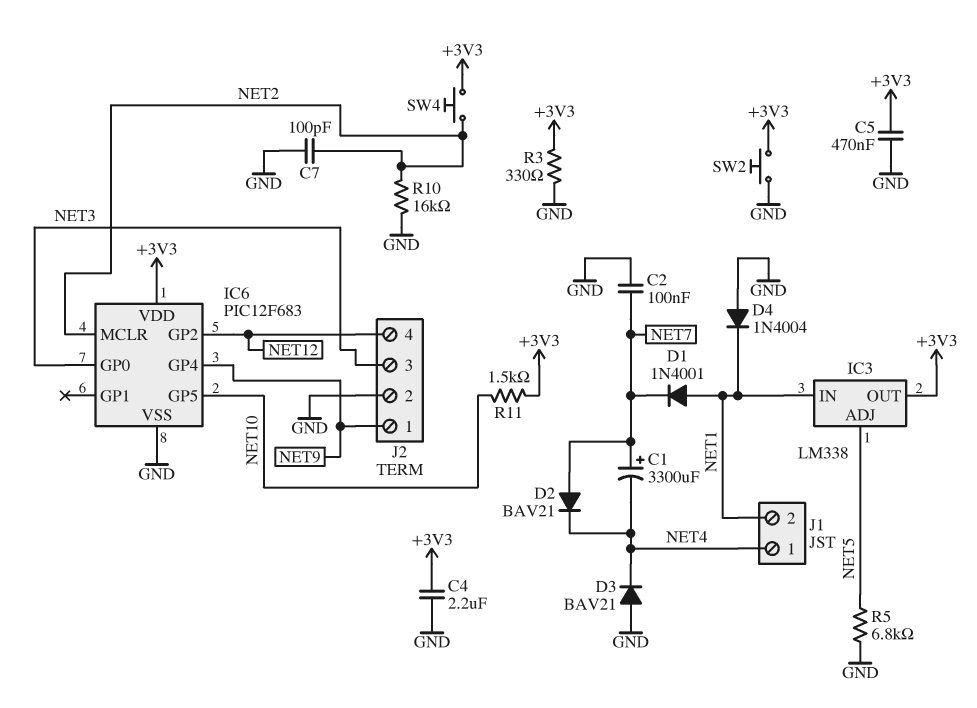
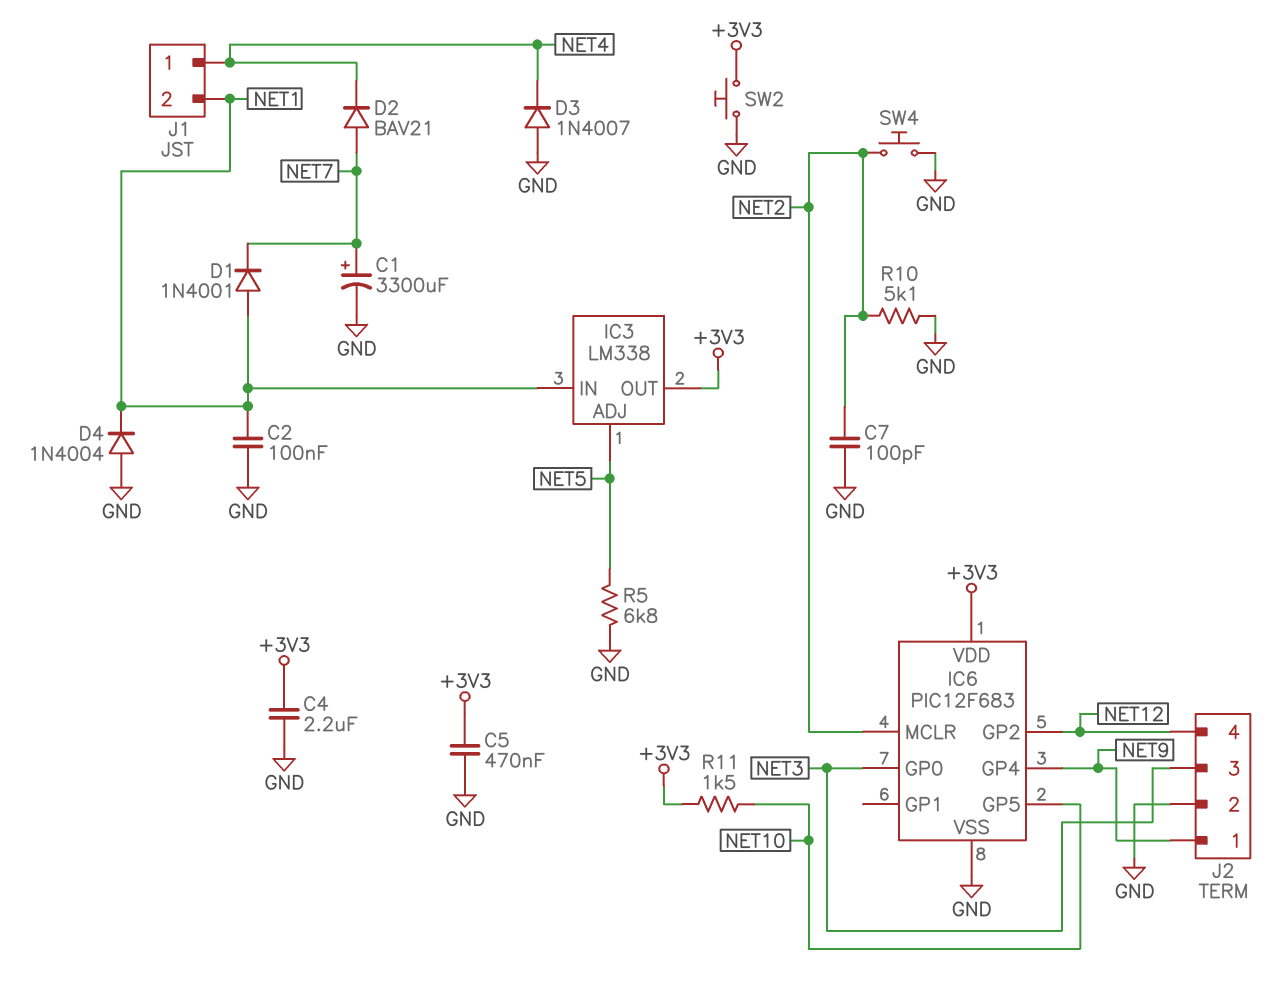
C1: 3300uF (plus NET7, minus NET4) -> 3300uF (plus NET7, minus GND)
C2: 100nF (GND, NET7) -> 100nF (GND, NET1)
D3: diode BAV21 (A GND, K NET4) -> diode 1N4007 (A GND, K NET4)
R3: 330 (+3V3, GND) -> none
R10: 16k (GND, NET2) -> 5.1k (GND, NET2)
SW4: button (+3V3, NET2) -> button (GND, NET2)

